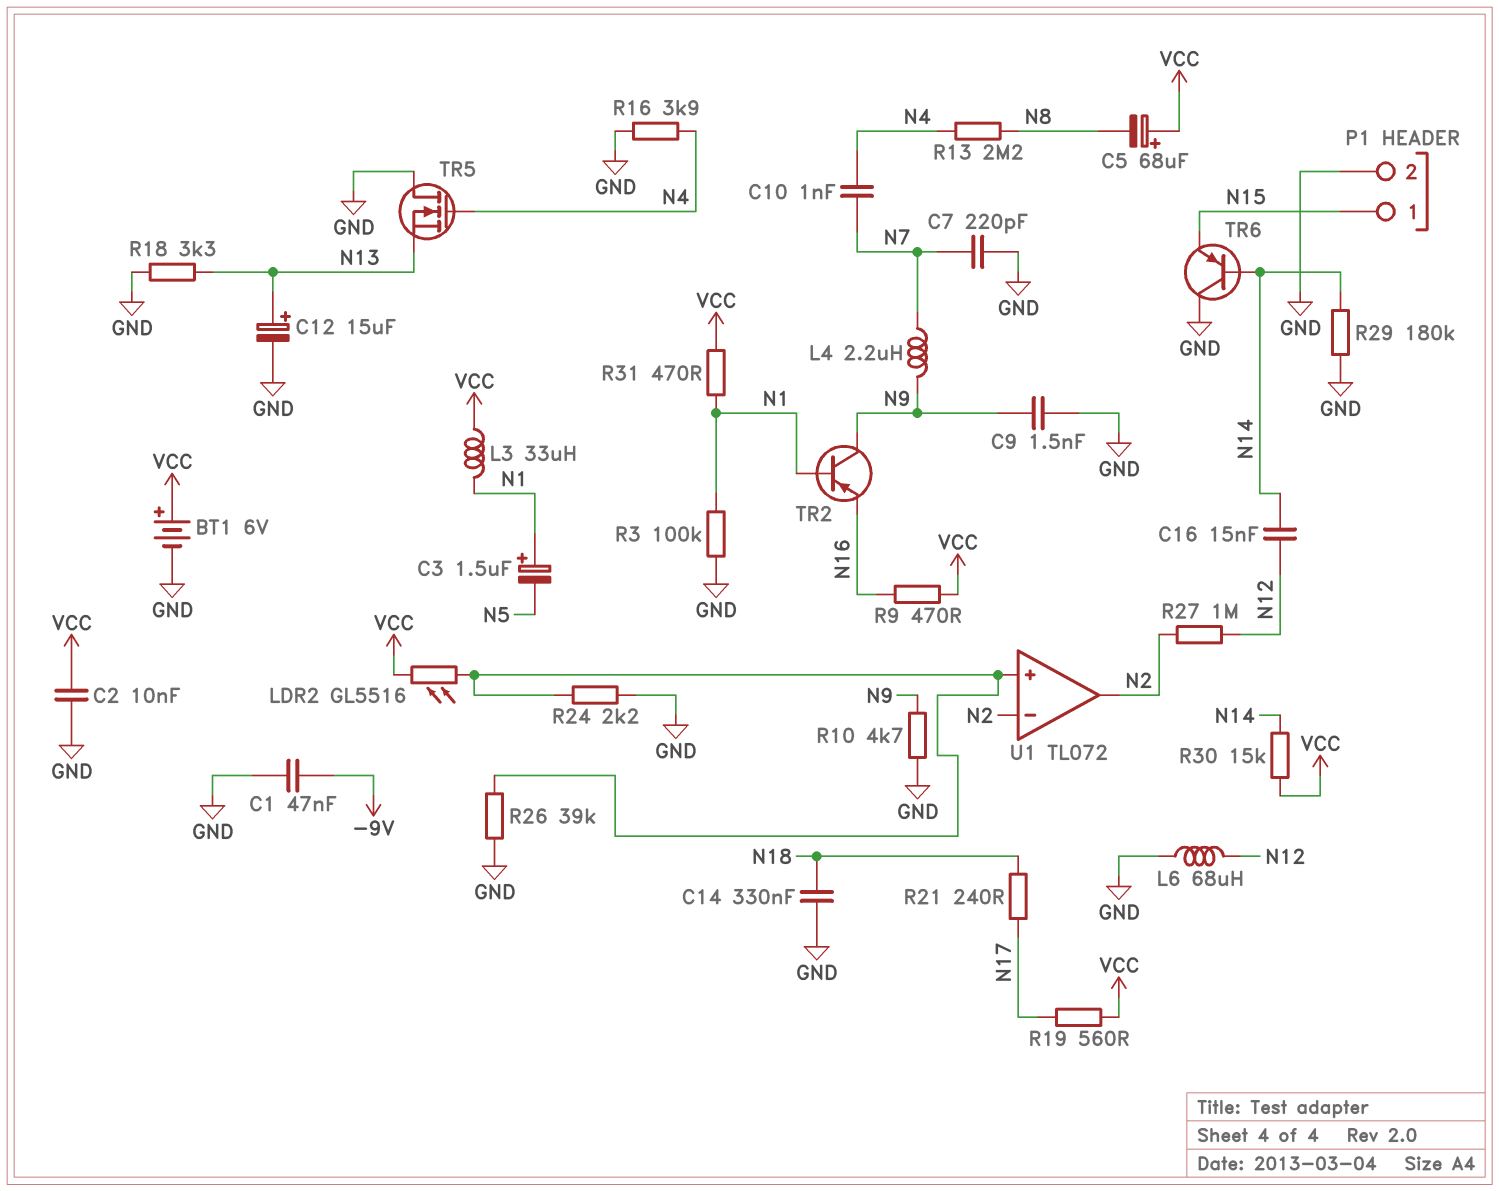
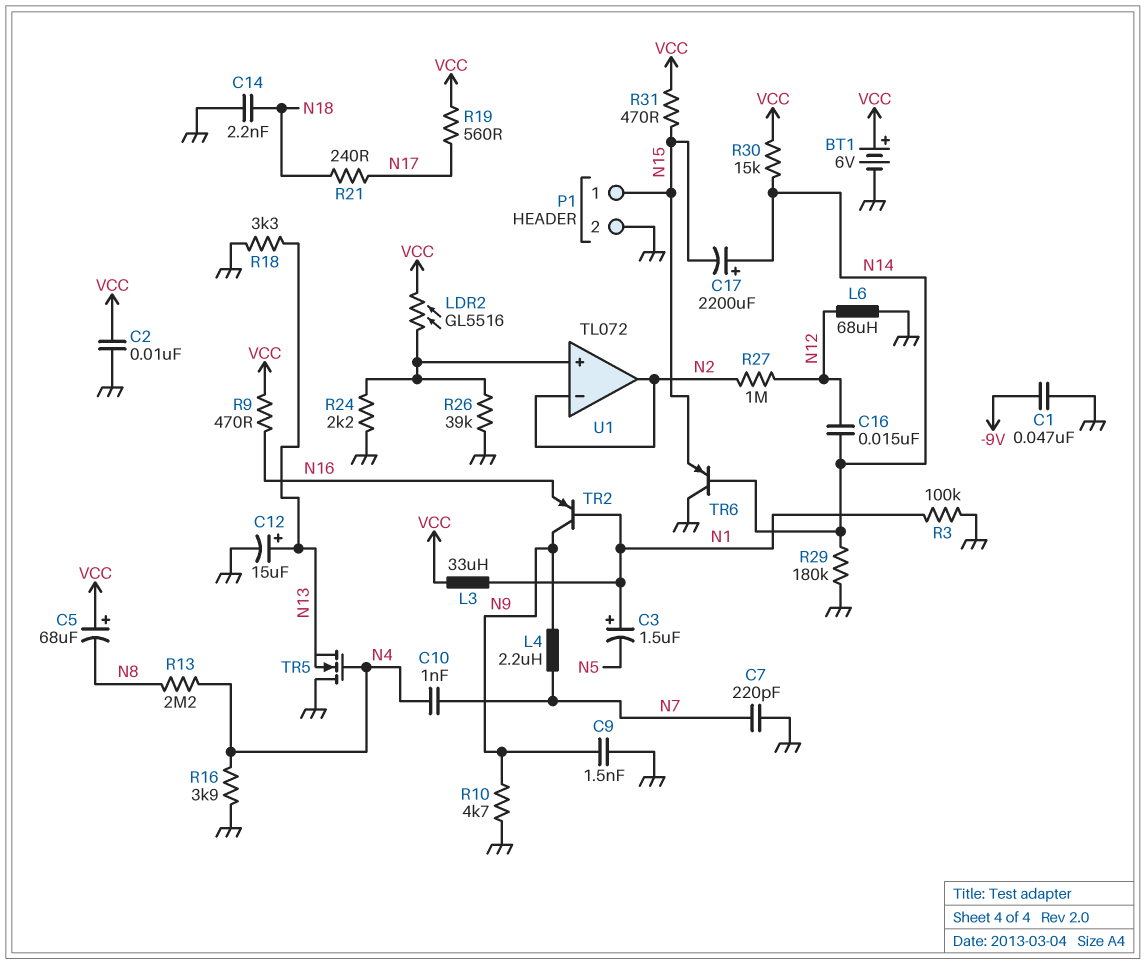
C14: 330nF (GND, N18) -> 2.2nF (GND, N18)
C17: none -> 2200uF (plus N14, minus N15)
R31: 470 (N1, VCC) -> 470 (N15, VCC)

